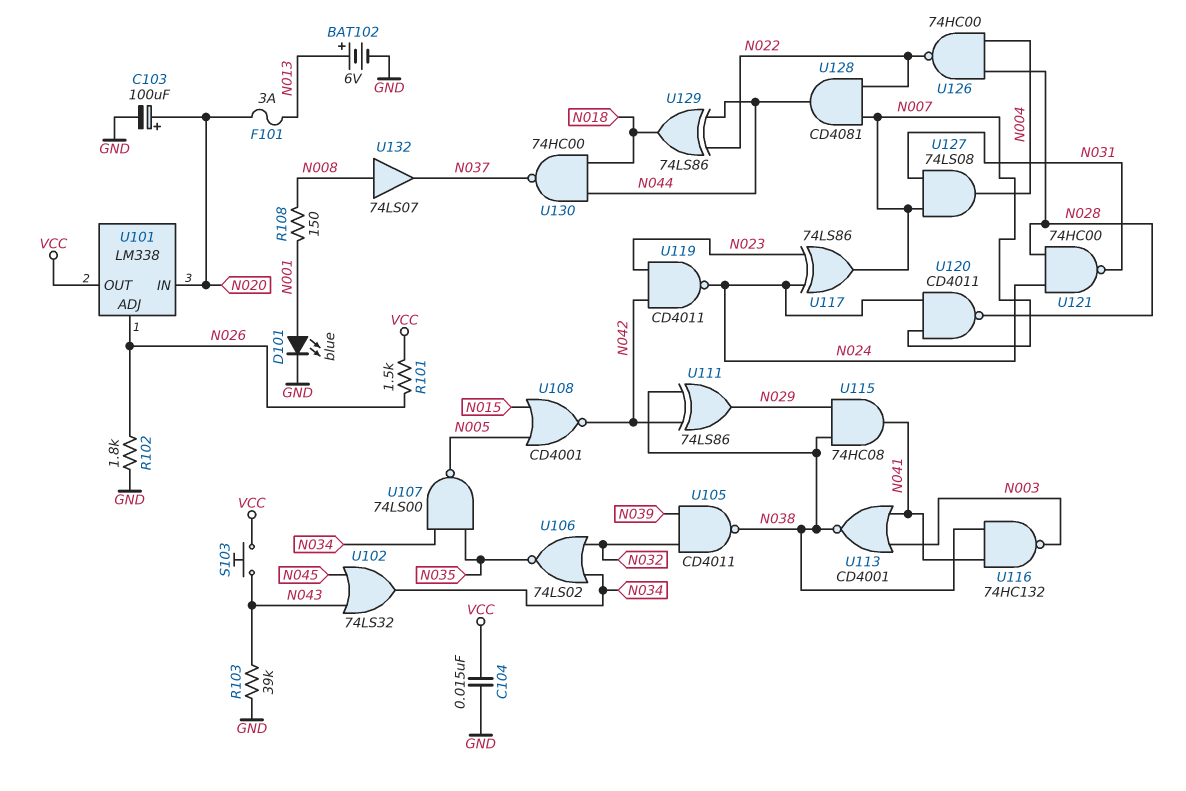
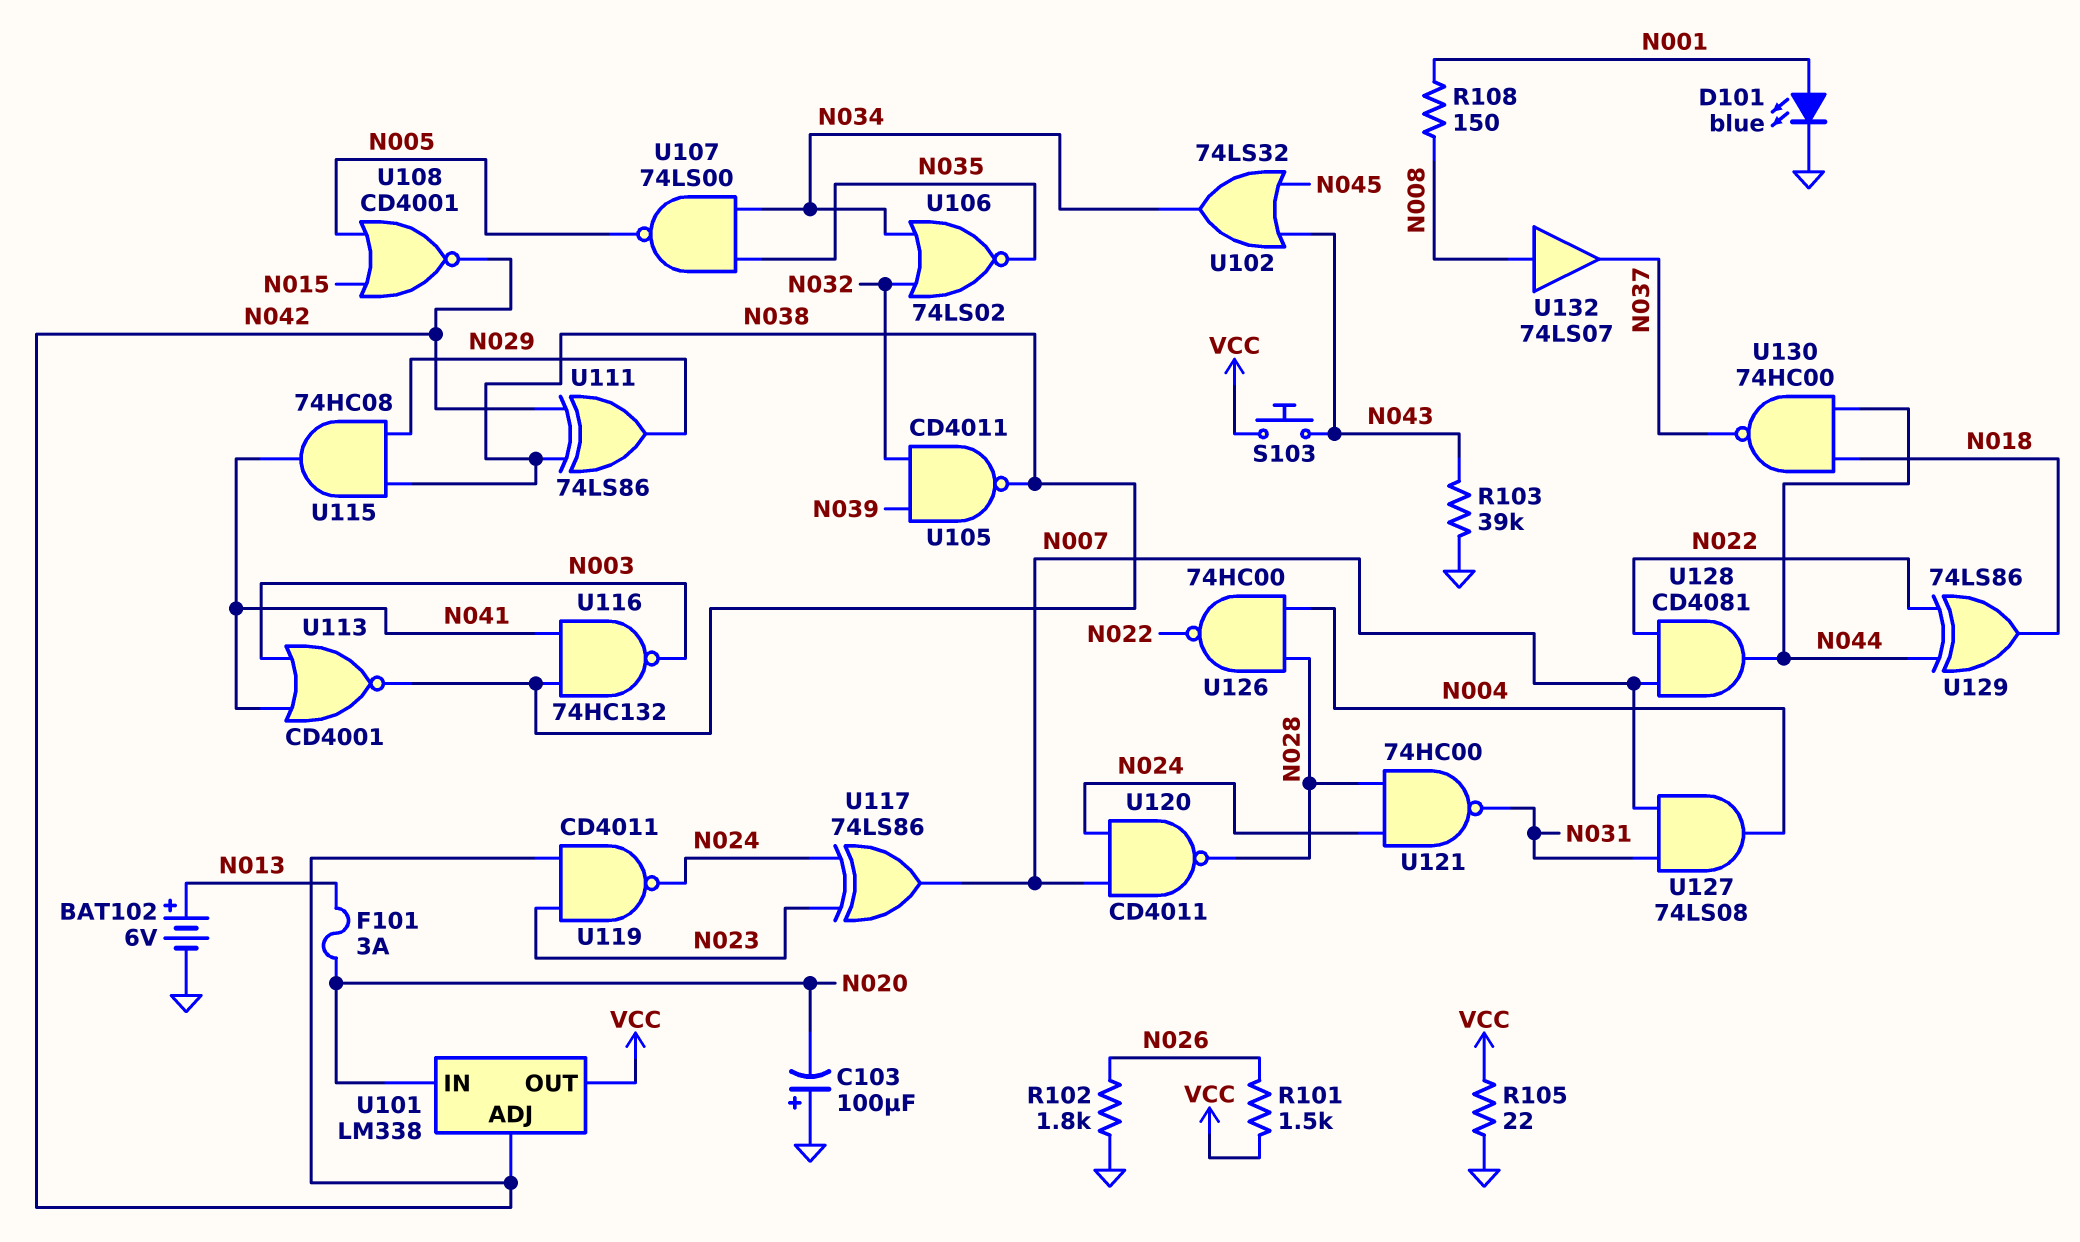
C103: 100uF (plus N020, minus GND) -> 100uF (plus GND, minus N020)
C104: 15nF (GND, VCC) -> none
R105: none -> 22 (GND, VCC)
U101 pin ADJ: N026 -> N042

